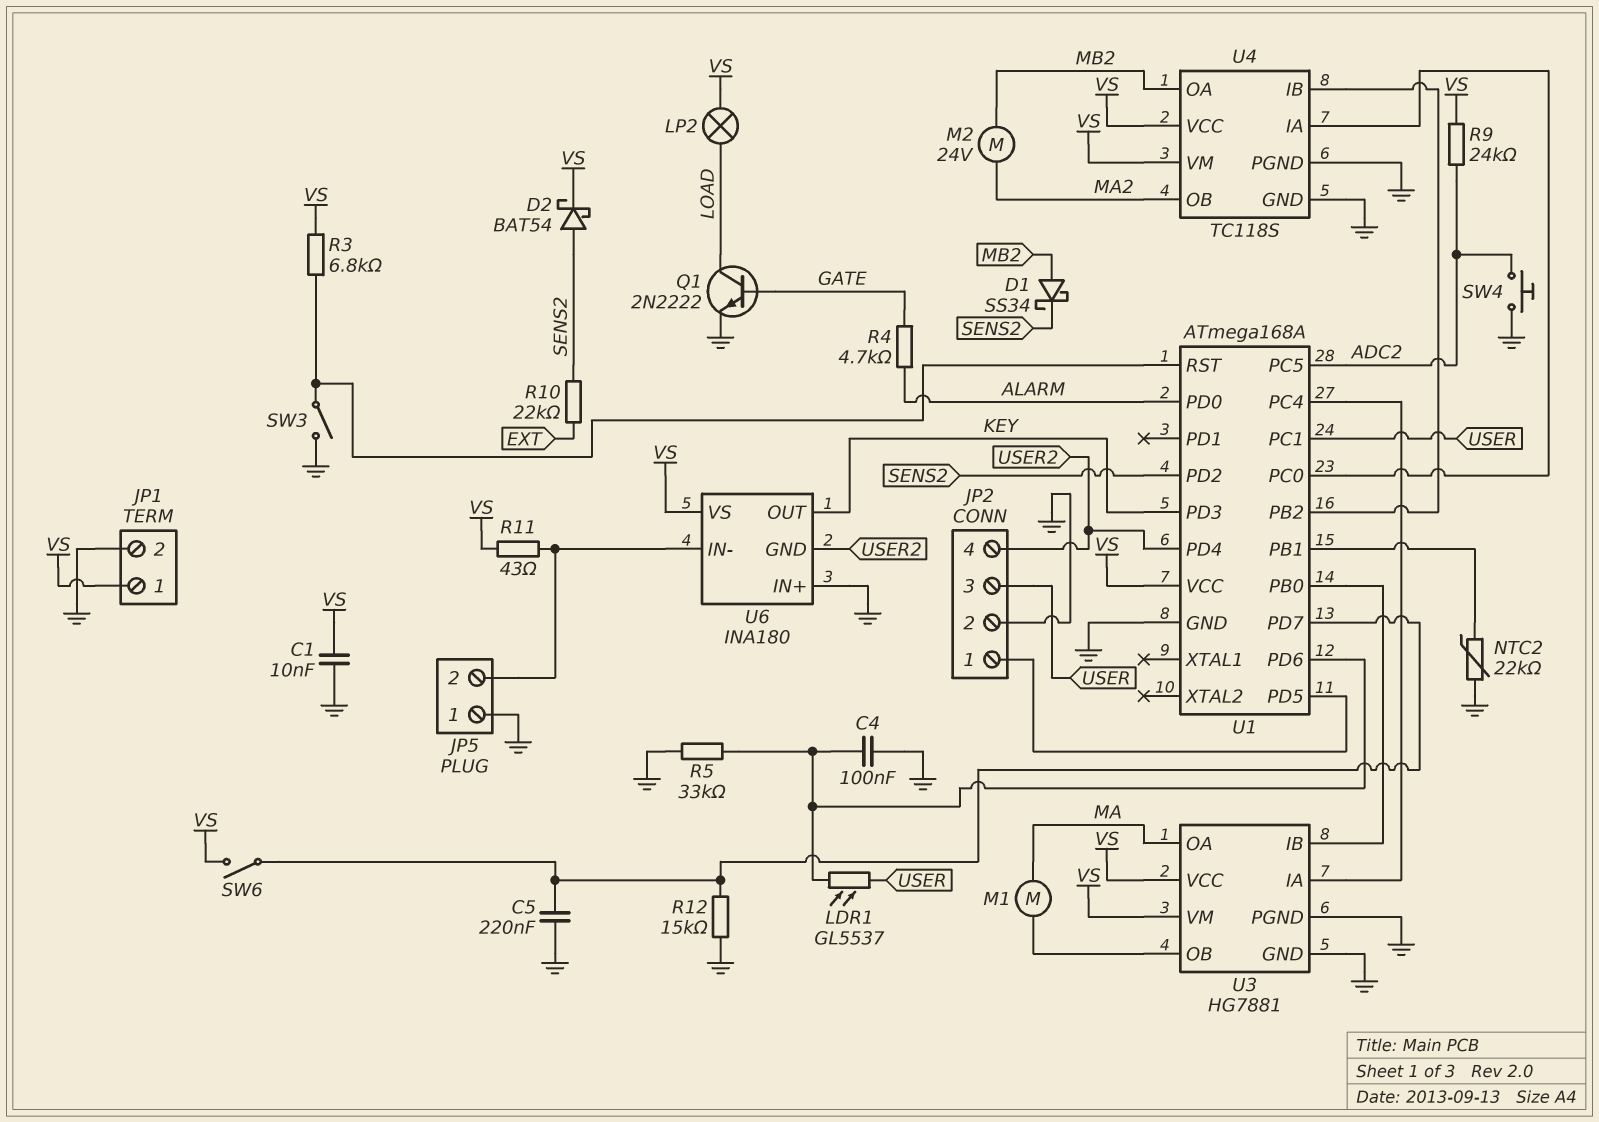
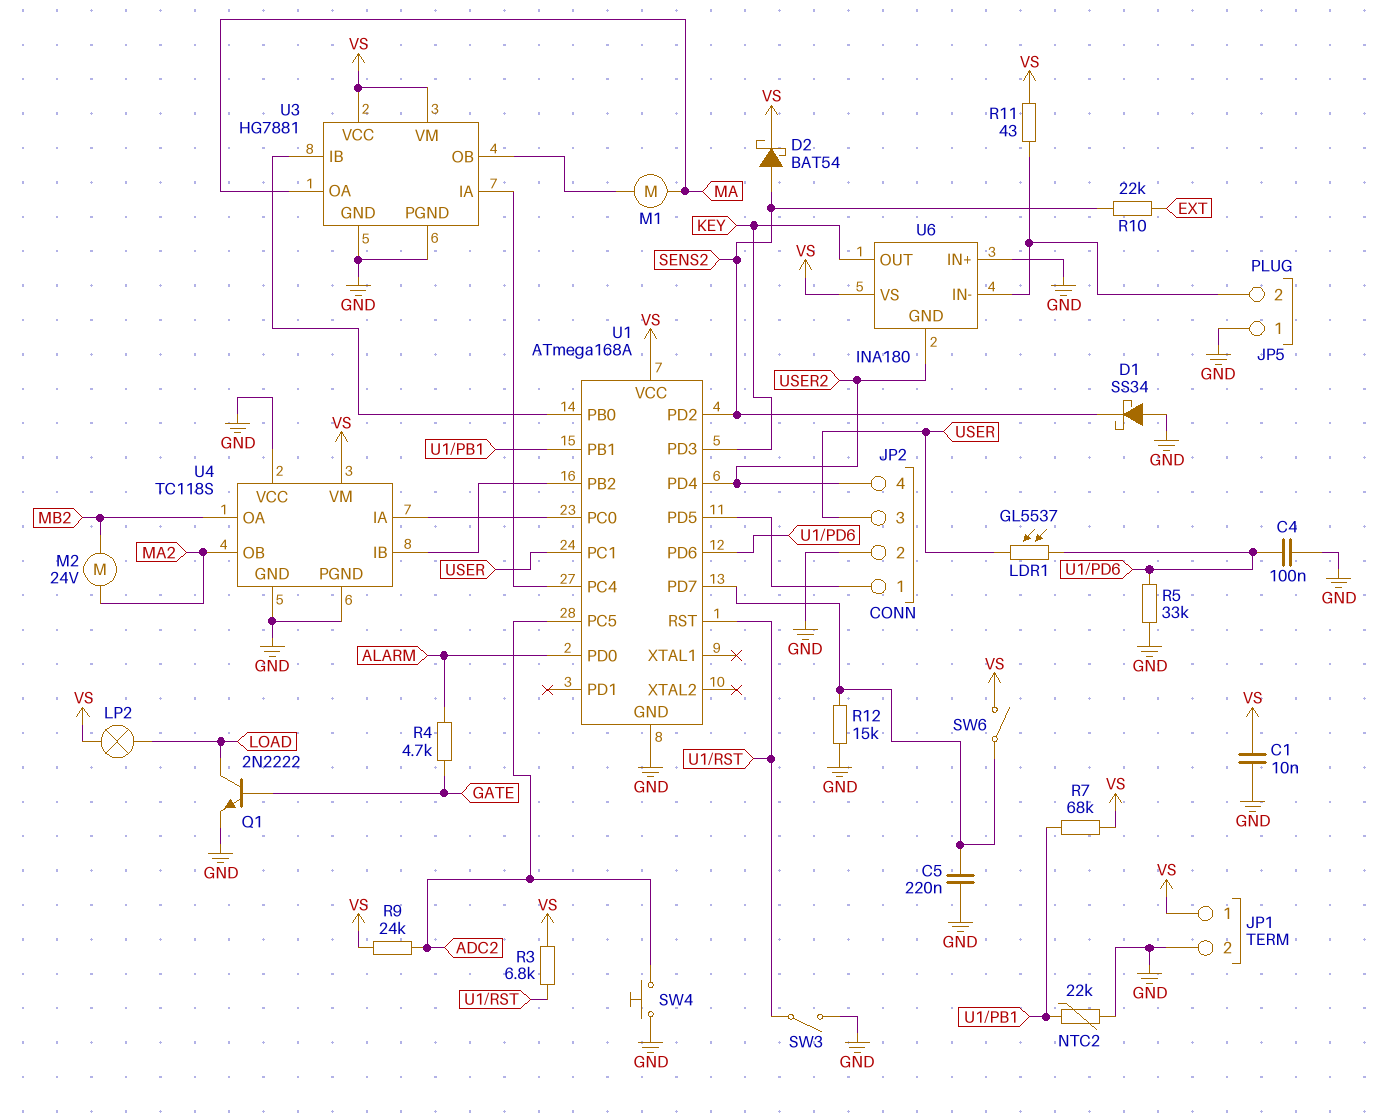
D1: schottky SS34 (A MB2, K SENS2) -> schottky SS34 (A GND, K SENS2)
R7: none -> 68k (U1/PB1, VS)
U4 pin VCC: VS -> GND

